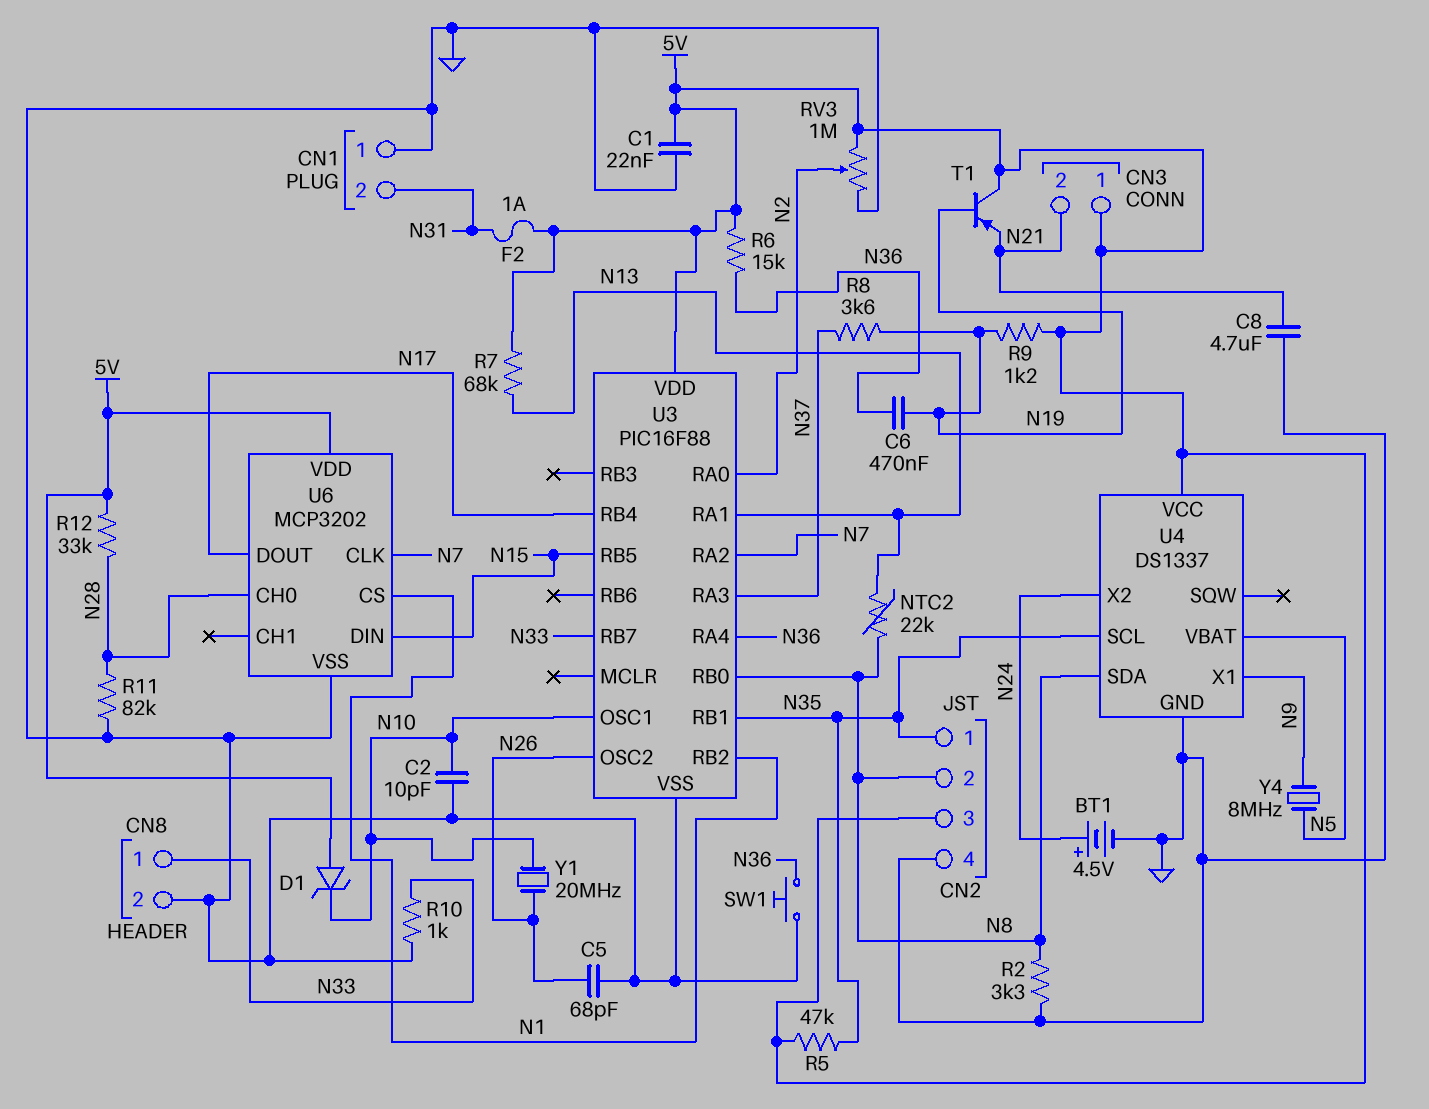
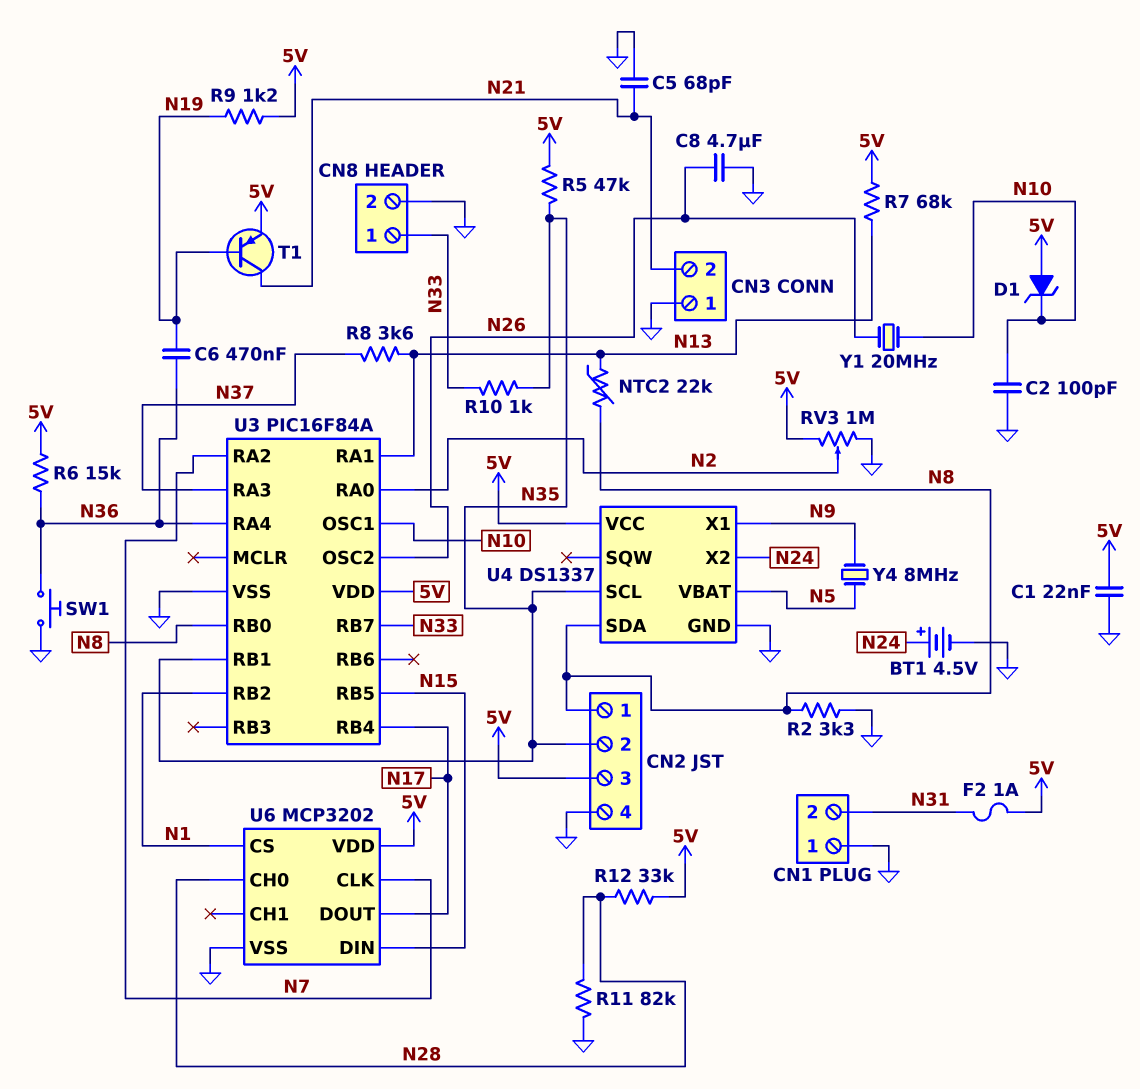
C2: 10pF (GND, N10) -> 100pF (GND, N10)
C5: 68pF (GND, N26) -> 68pF (GND, N21)
C8: 4.7uF (GND, N21) -> 4.7uF (GND, N26)
CN2 pin 1: N35 -> N8
CN2 pin 2: N8 -> N35
CN3 pin 1: 5V -> GND
R8: 3.6k (N19, N37) -> 3.6k (N13, N37)
R10: 1k (GND, N33) -> 1k (N33, N35)
T1: PNP (B N19, C 5V, E N21) -> PNP (B N19, C N21, E 5V)
U3: PIC16F88 -> PIC16F84A

